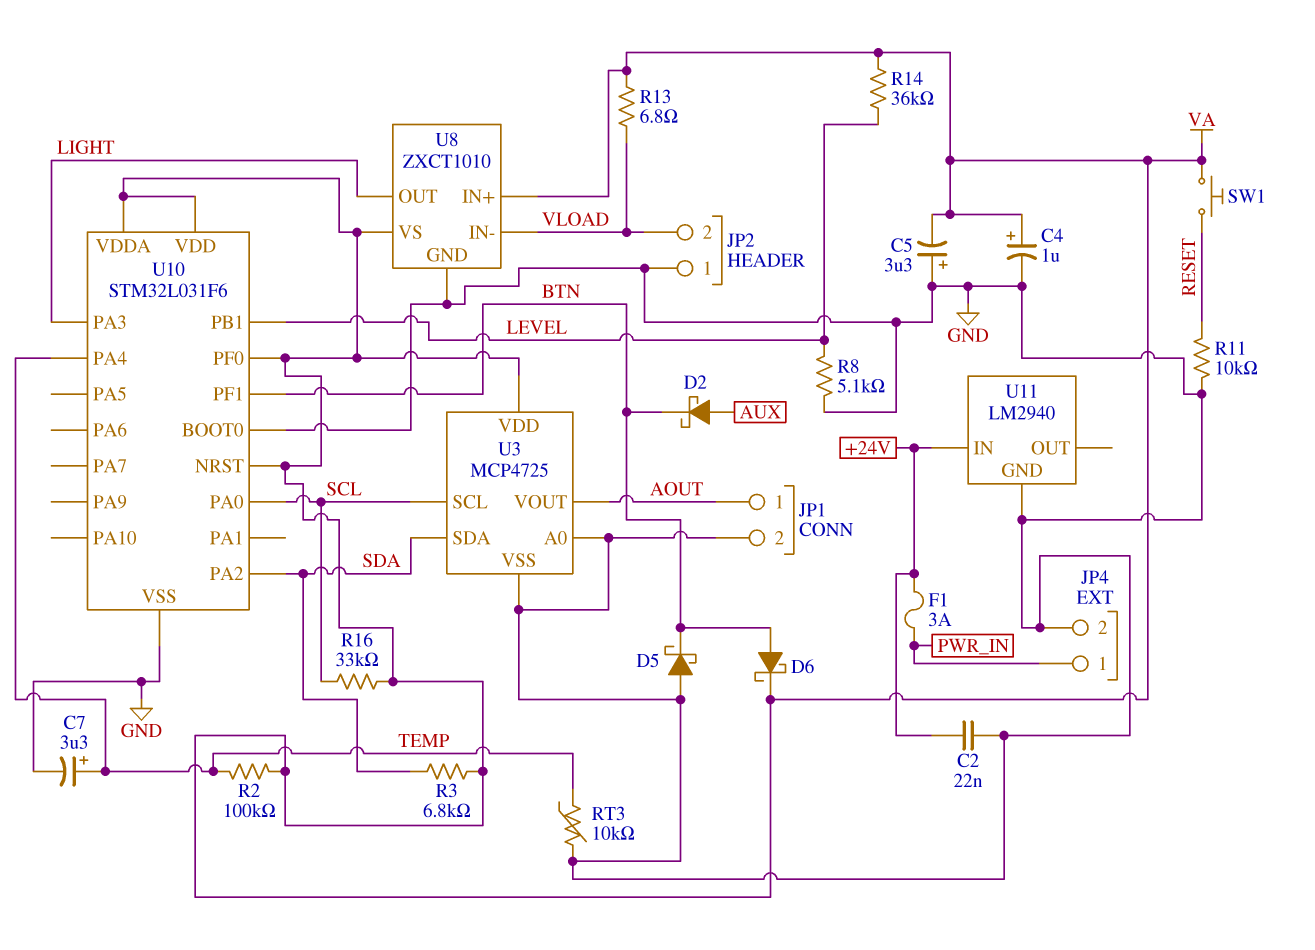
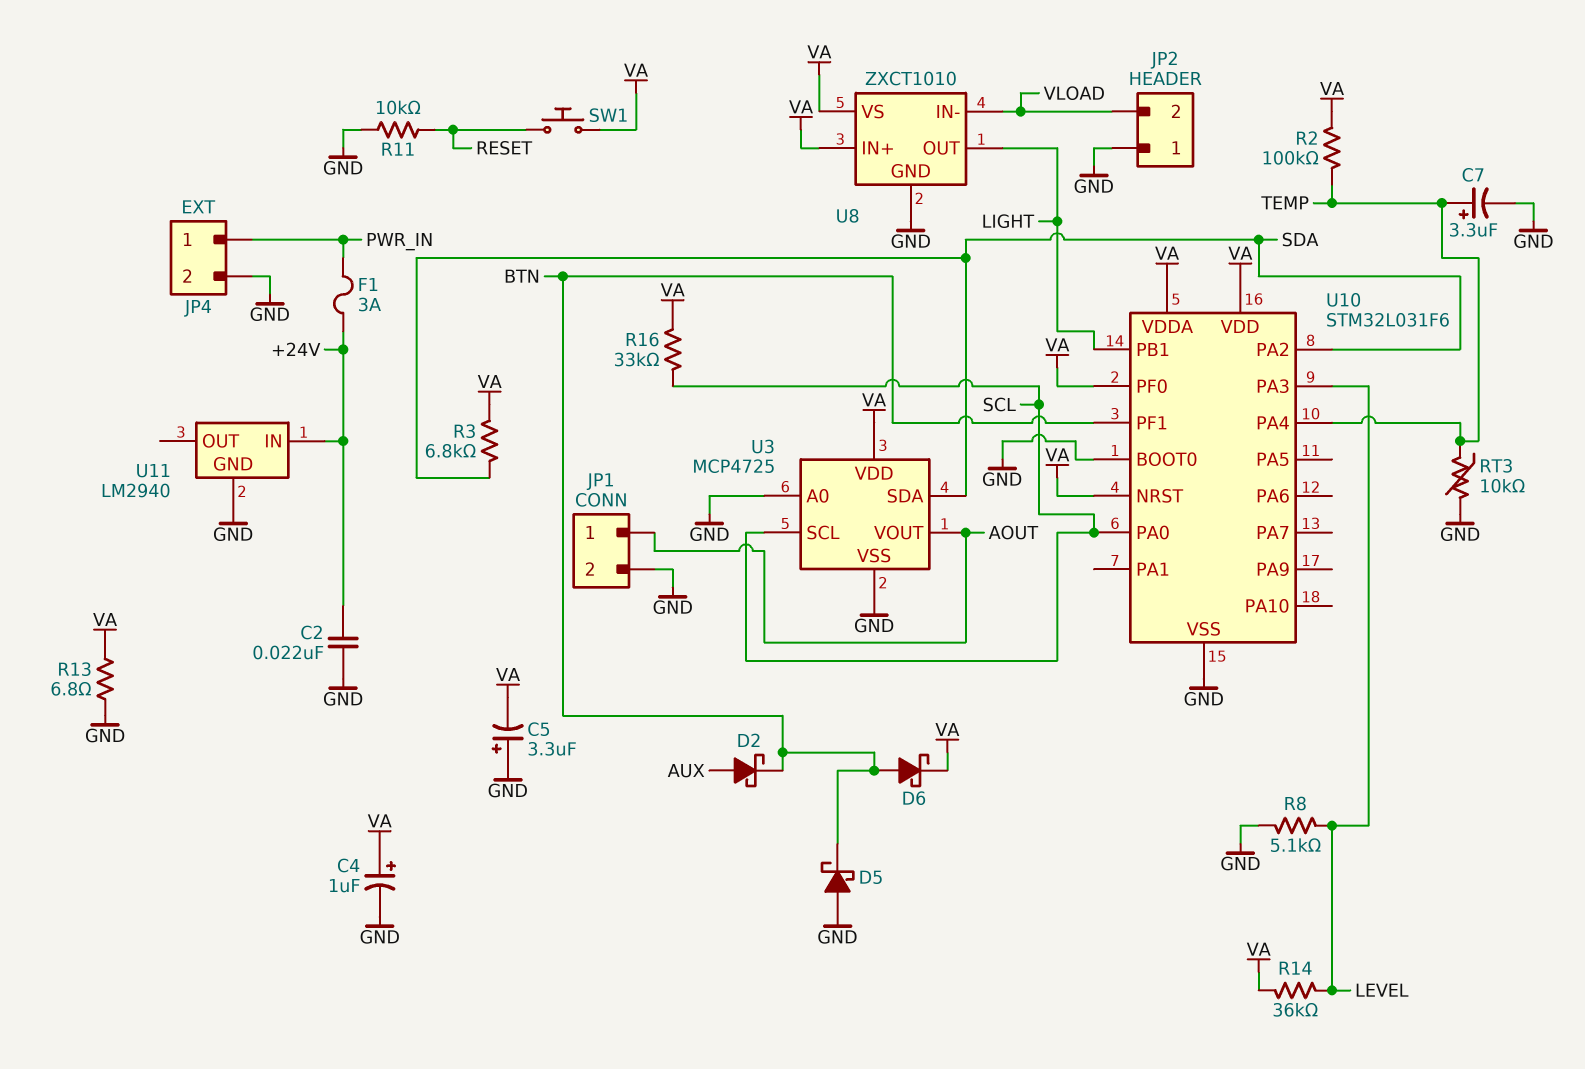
R13: 6.8 (VA, VLOAD) -> 6.8 (GND, VA)
U10 pin PA3: LIGHT -> LEVEL
U10 pin PB1: LEVEL -> LIGHT

